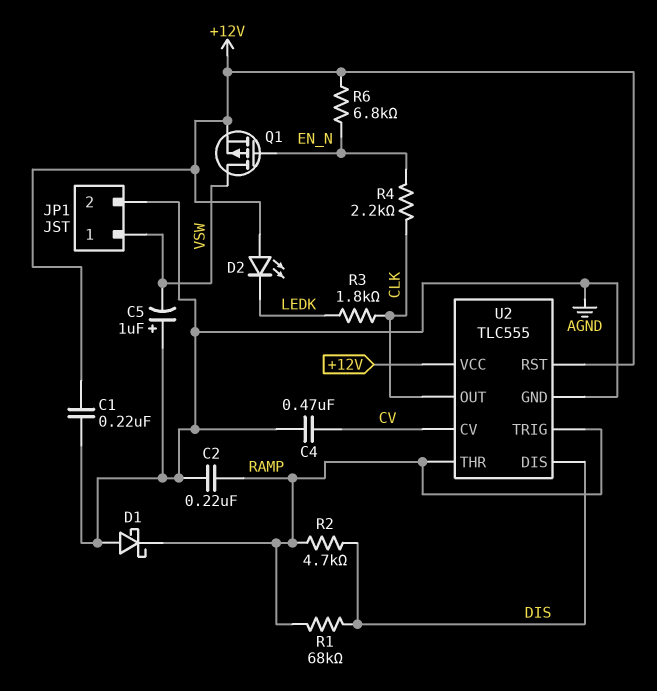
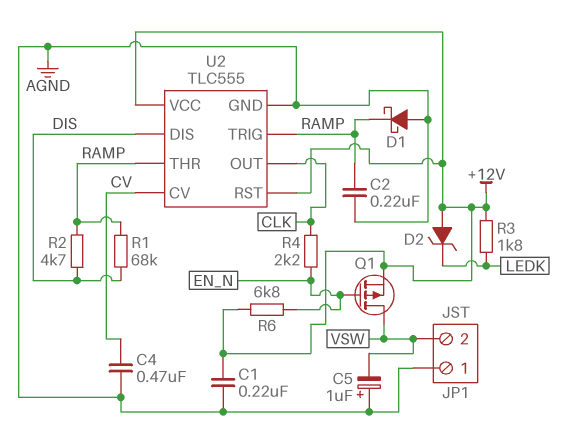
D2: LED (A +12V, K LEDK) -> zener (A +12V, K LEDK)
JP1 pin 1: VSW -> AGND
JP1 pin 2: AGND -> VSW
R3: 1.8k (CLK, LEDK) -> 1.8k (+12V, LEDK)

